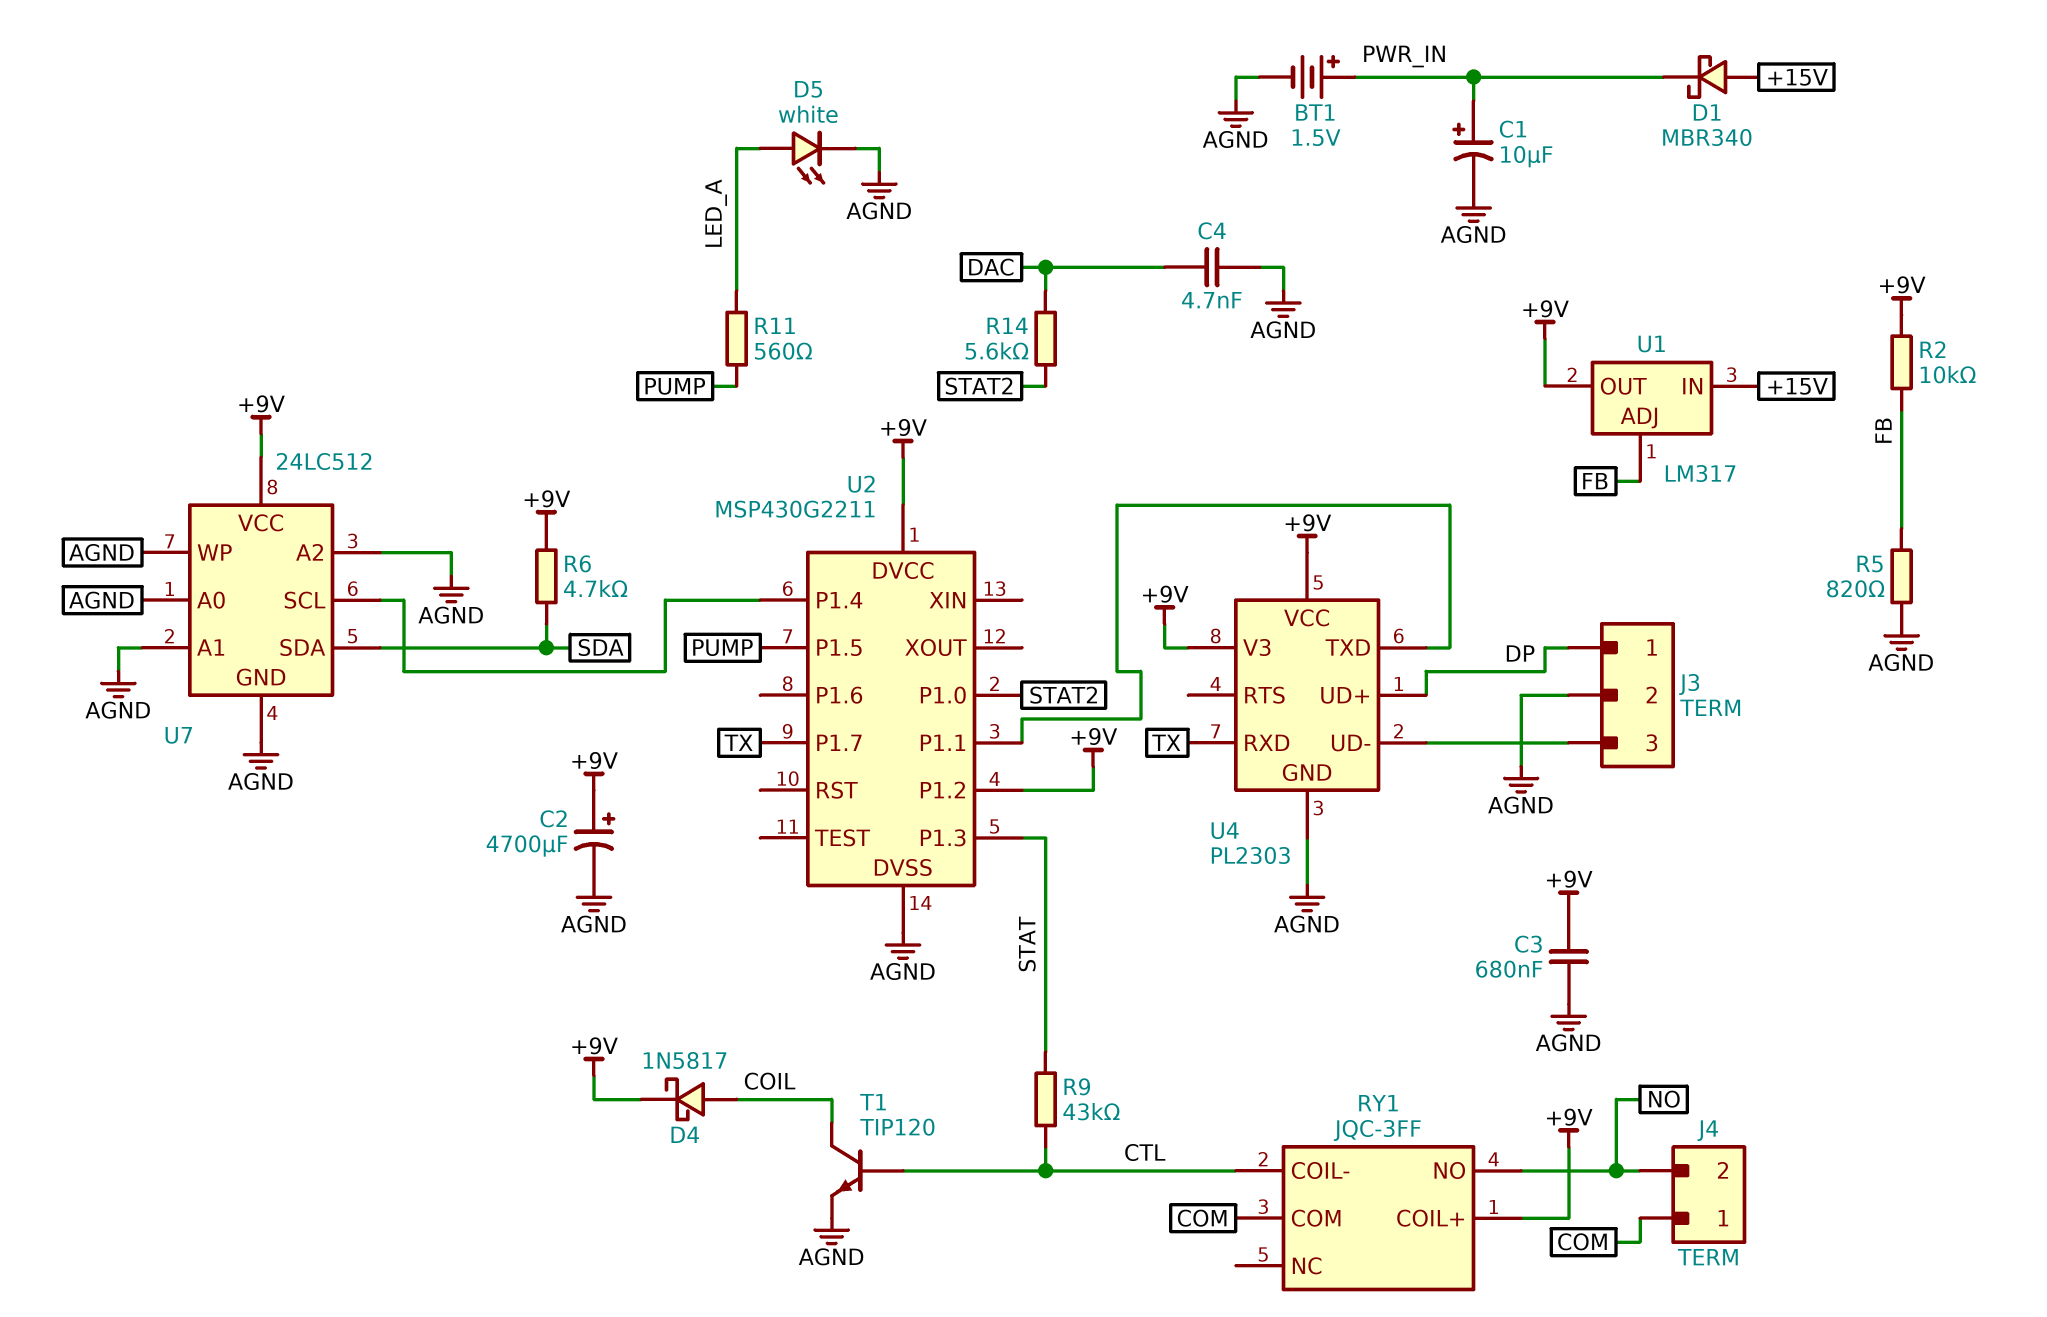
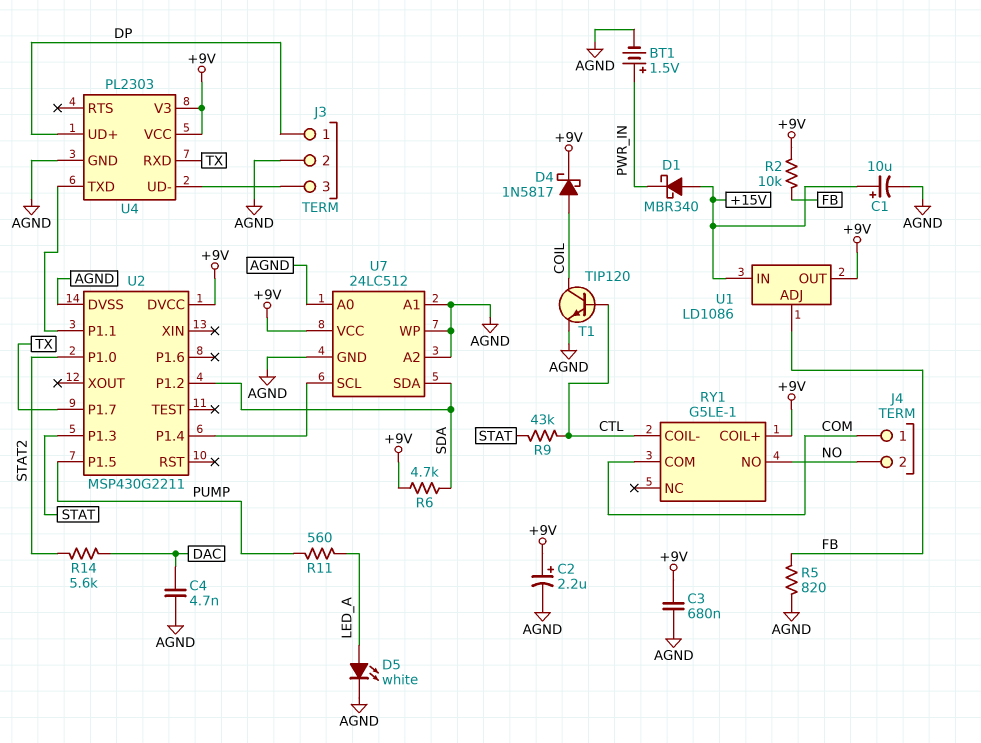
C1: 10uF (plus PWR_IN, minus AGND) -> 10uF (plus +15V, minus AGND)
C2: 4700uF (plus +9V, minus AGND) -> 2.2uF (plus +9V, minus AGND)
RY1: JQC-3FF -> G5LE-1
U1: LM317 -> LD1086
U2 pin P1.2: +9V -> SDA

